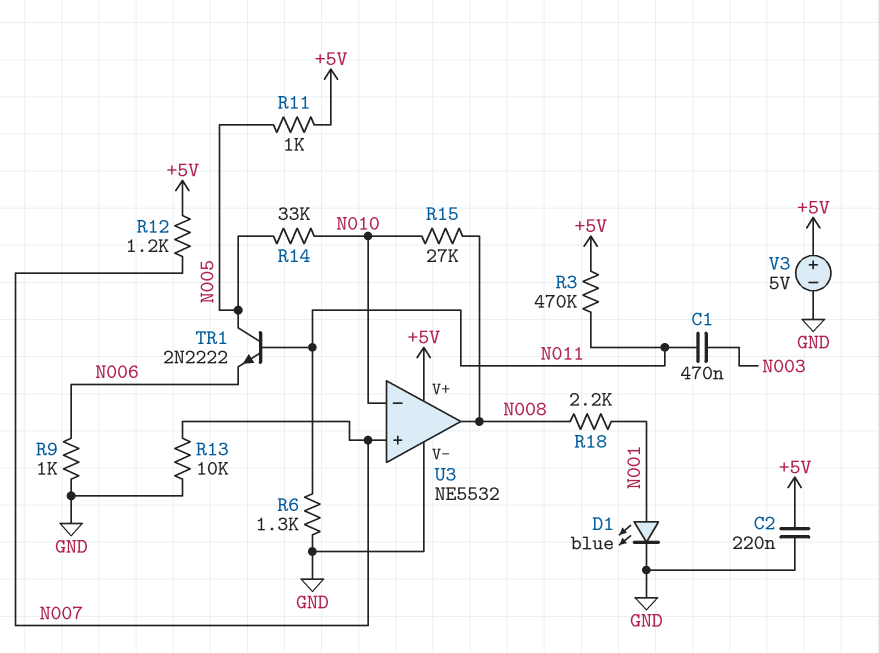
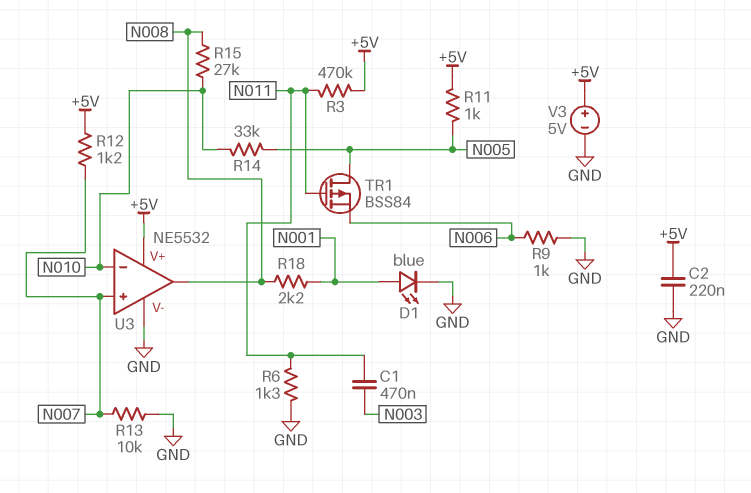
TR1: NPN 2N2222 (B N011, C N005, E N006) -> PMOS BSS84 (G N011, D N005, S N006)

